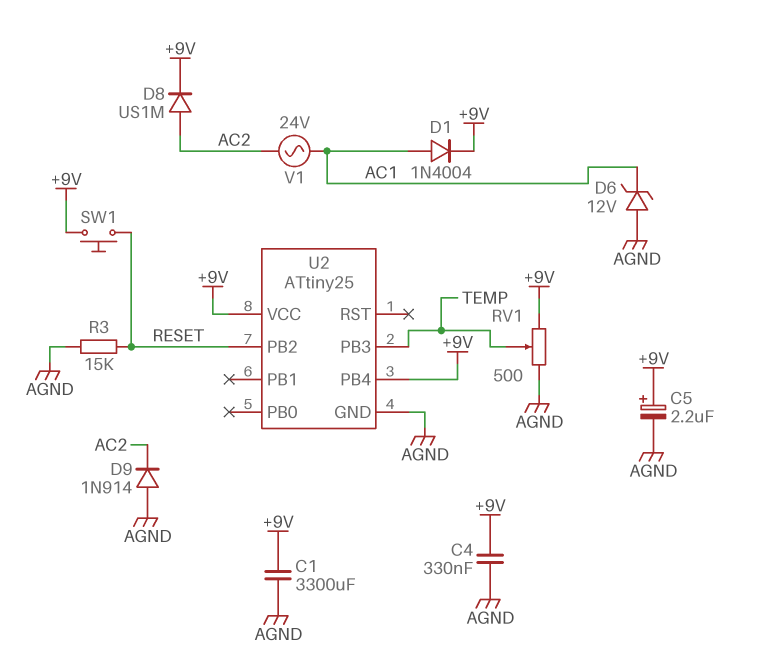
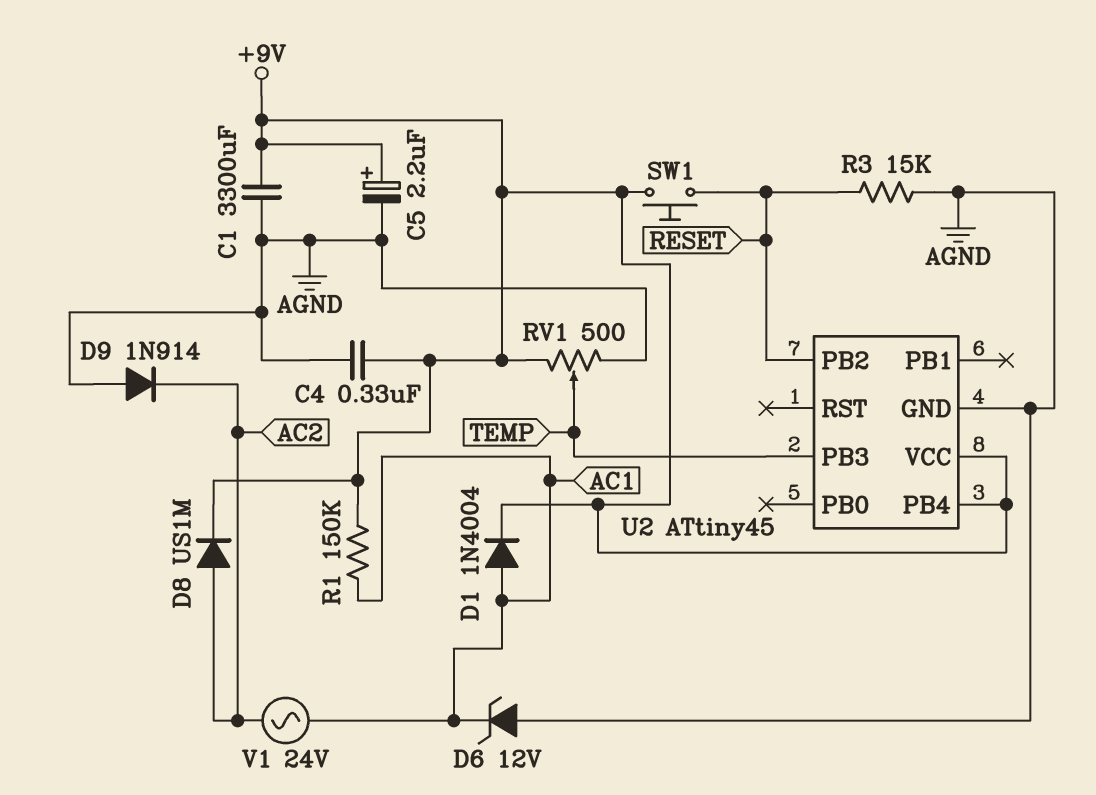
R1: none -> 150k (+9V, AC1)
U2: ATtiny25 -> ATtiny45

